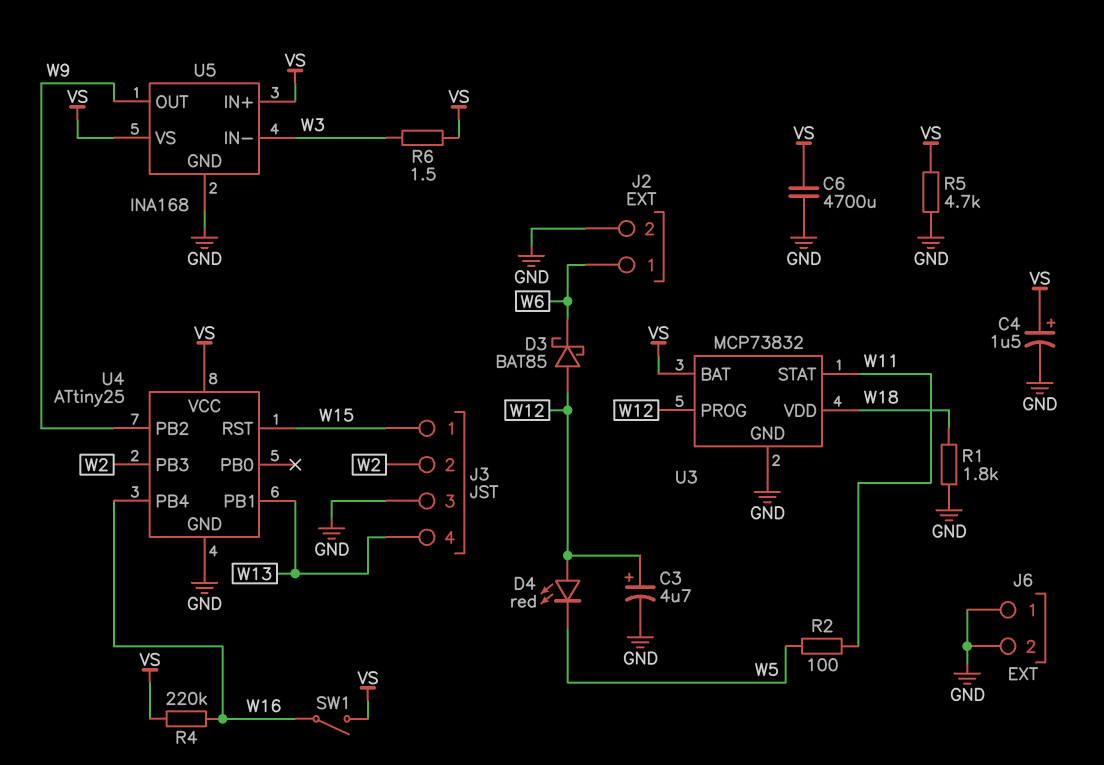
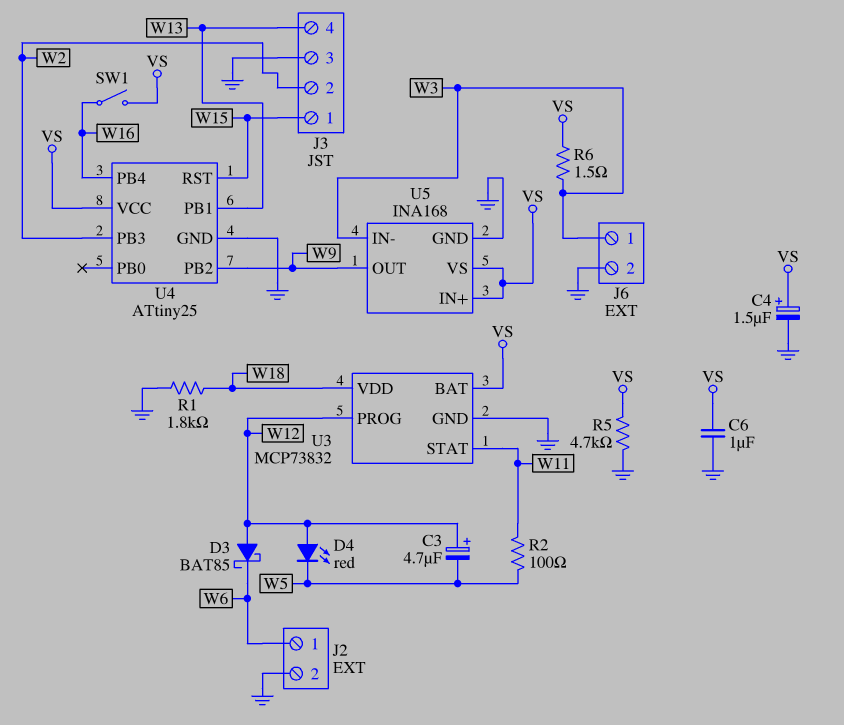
C3: 4.7uF (plus W12, minus GND) -> 4.7uF (plus W12, minus W5)
C6: 4700uF (GND, VS) -> 1uF (GND, VS)
J6 pin 1: GND -> W3
R4: 220k (VS, W16) -> none

